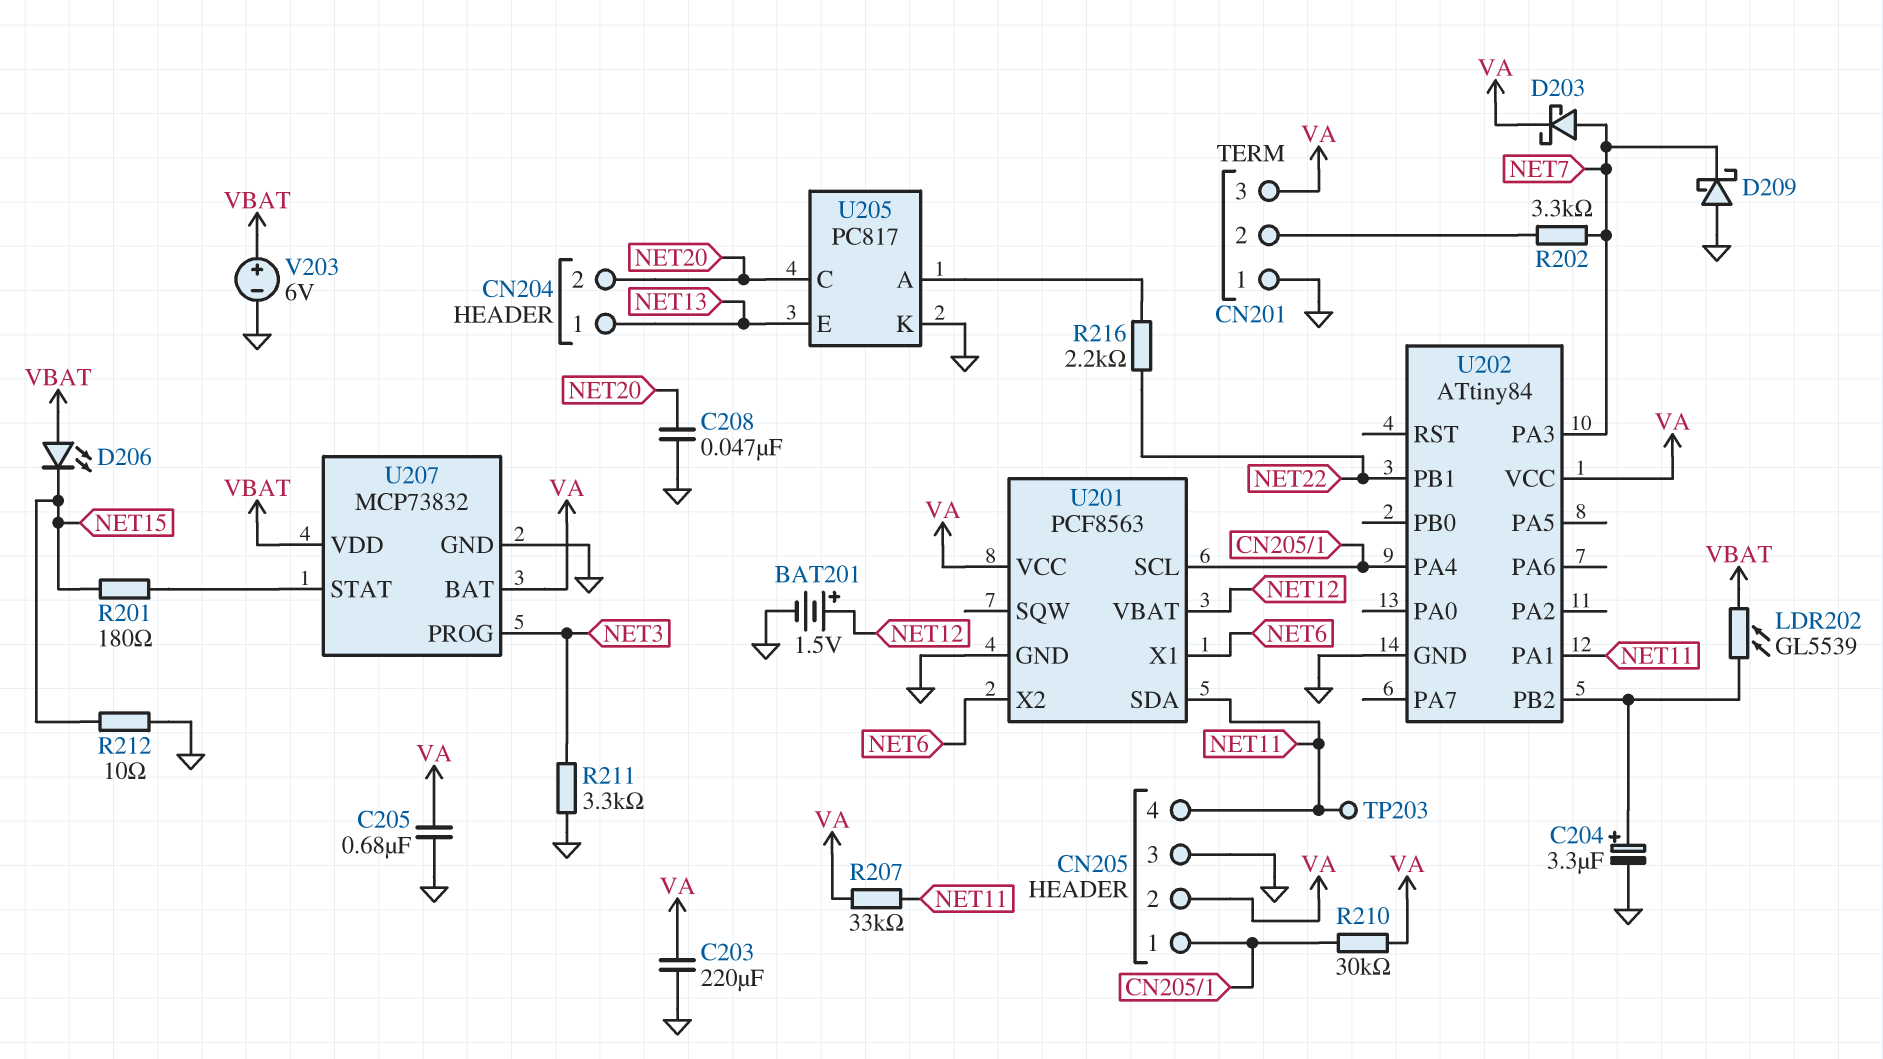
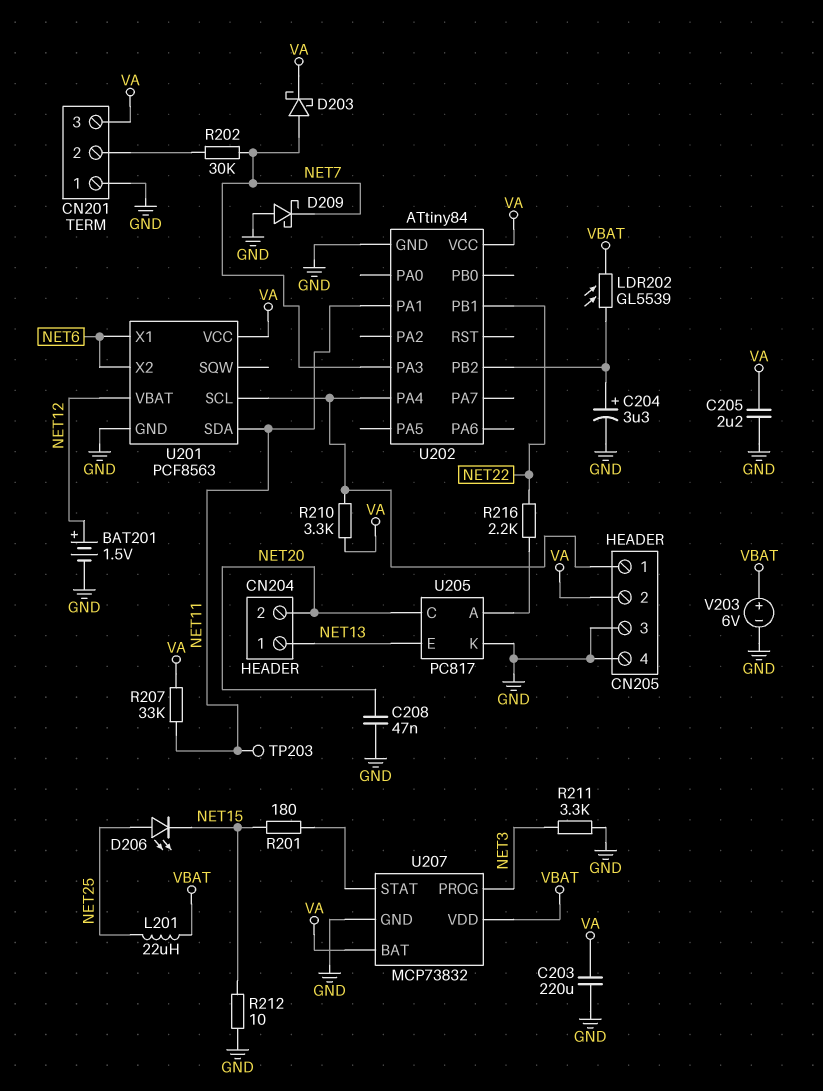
C205: 680nF (GND, VA) -> 2.2uF (GND, VA)
CN205 pin 4: NET11 -> GND
D206: LED (A VBAT, K NET15) -> LED (A NET25, K NET15)
L201: none -> 22uH (NET25, VBAT)
R202: 3.3k (CN201/2, NET7) -> 30k (CN201/2, NET7)
R210: 30k (CN205/1, VA) -> 3.3k (CN205/1, VA)

